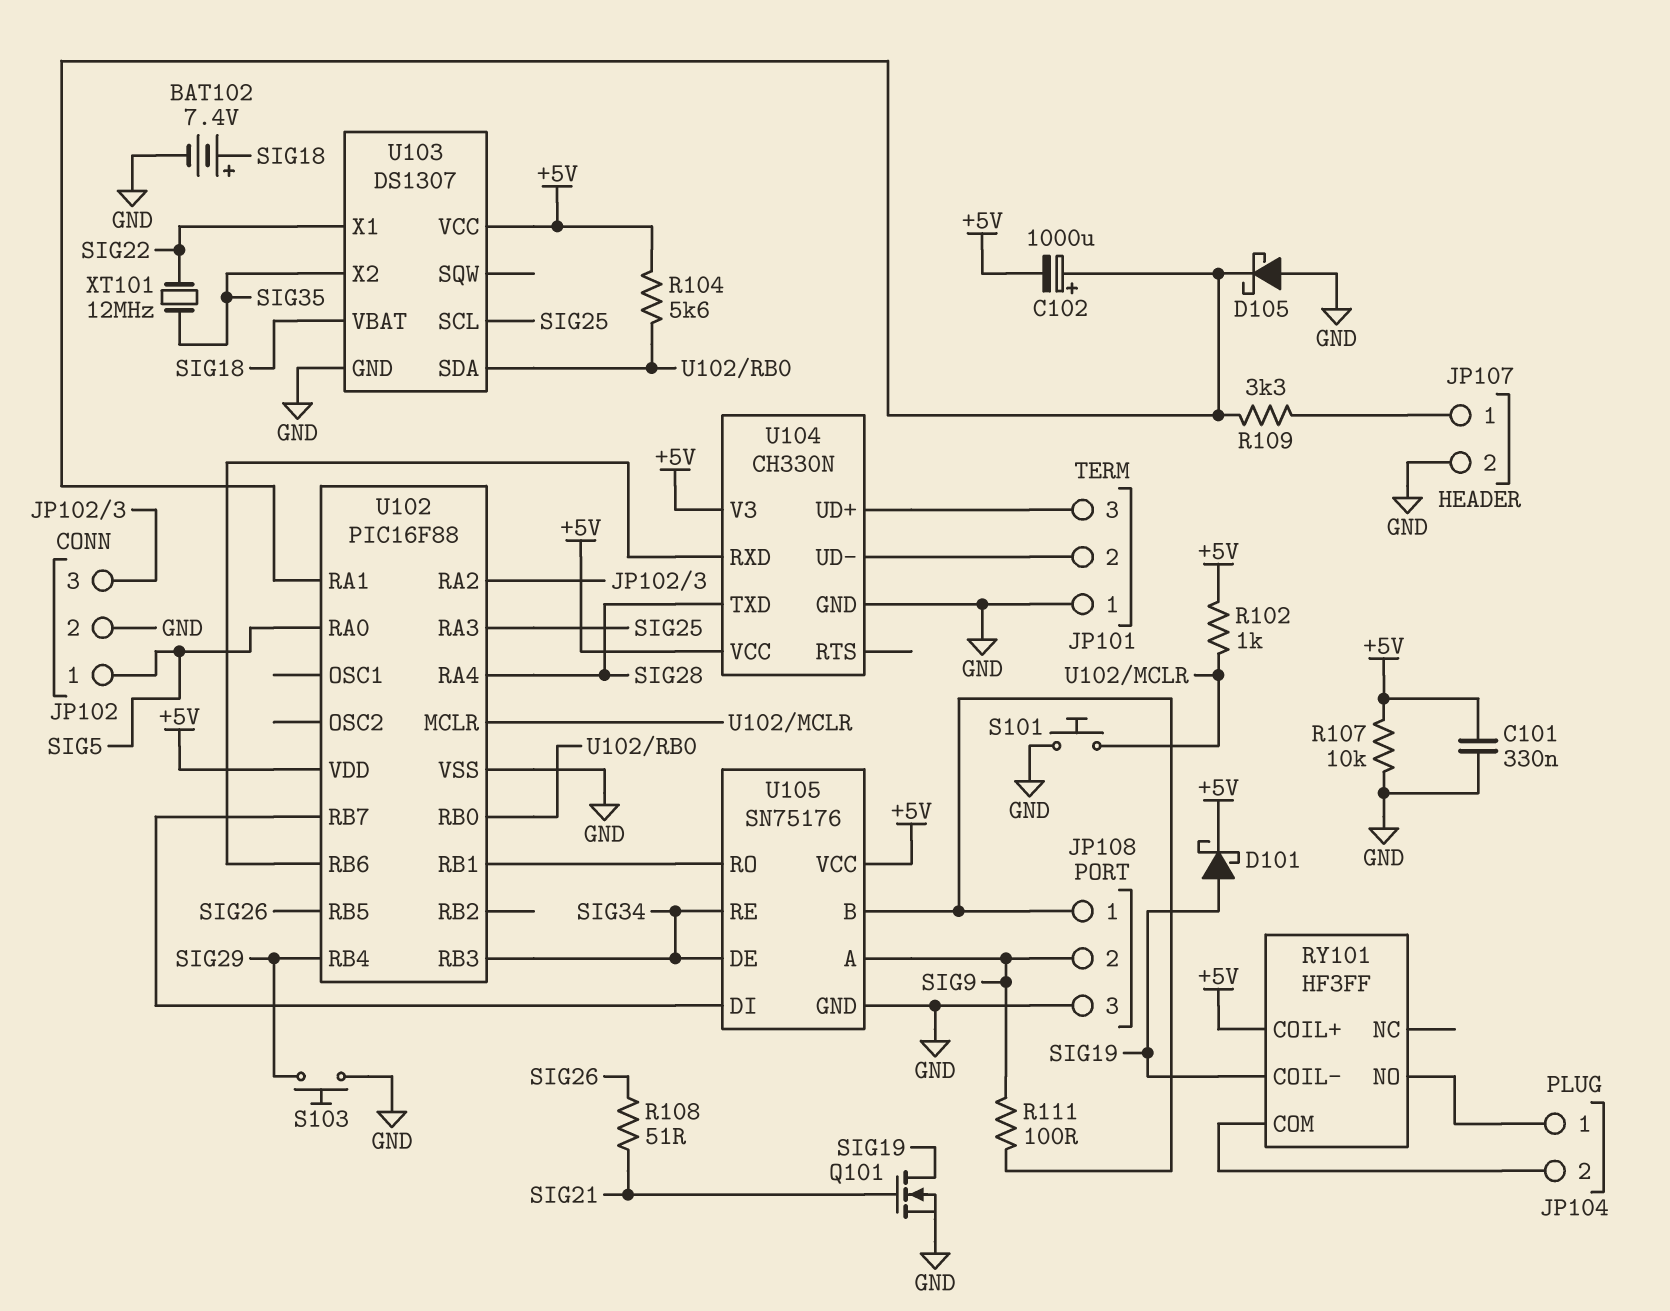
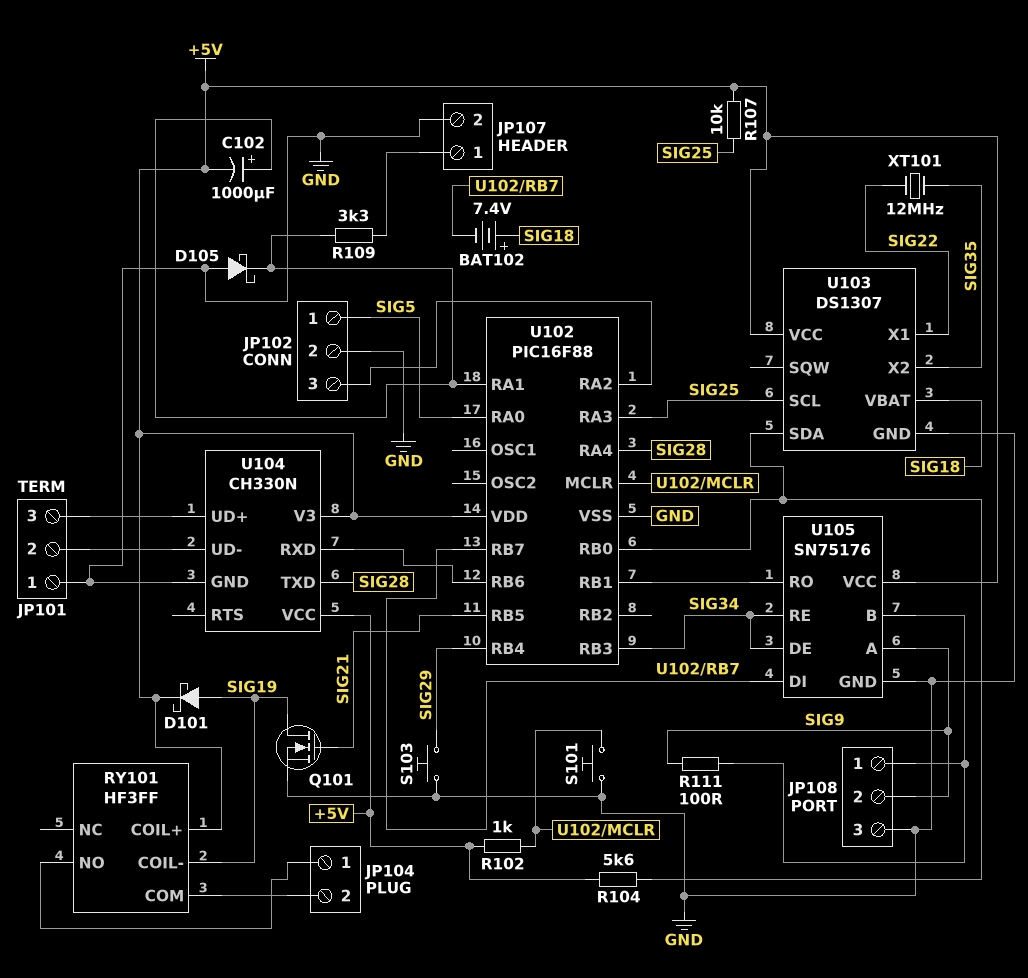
BAT102: 7.4V (plus SIG18, minus GND) -> 7.4V (plus SIG18, minus U102/RB7)
C101: 330nF (+5V, GND) -> none
R107: 10k (+5V, GND) -> 10k (+5V, SIG25)
R108: 51 (SIG21, SIG26) -> none
U102 pin RB5: SIG26 -> SIG21

